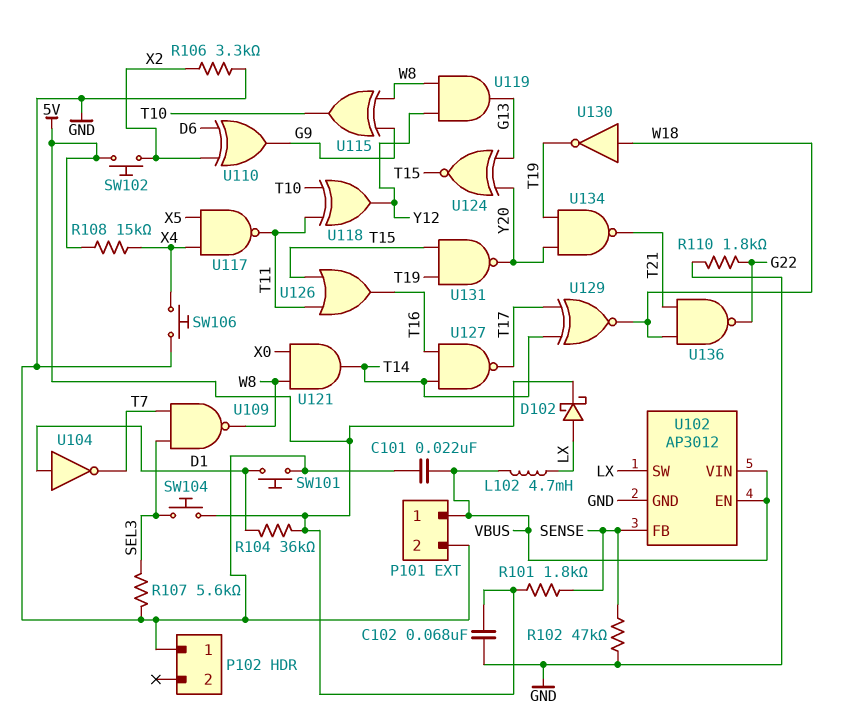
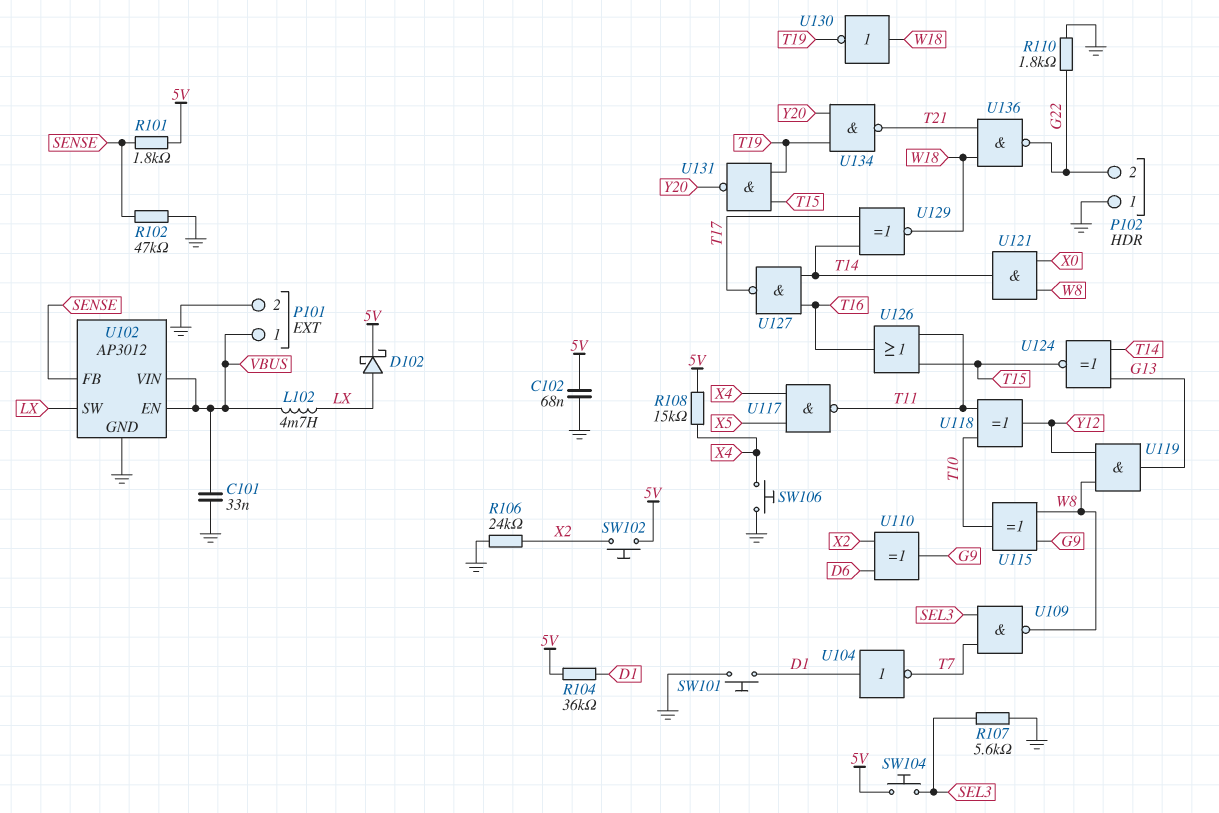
C101: 22nF (GND, VBUS) -> 33nF (GND, VBUS)
P102 pin 2: none -> G22
R106: 3.3k (GND, X2) -> 24k (GND, X2)
U124: XNOR (in G13, in Y20, out T15) -> XNOR (in G13, in T14, out T15)

